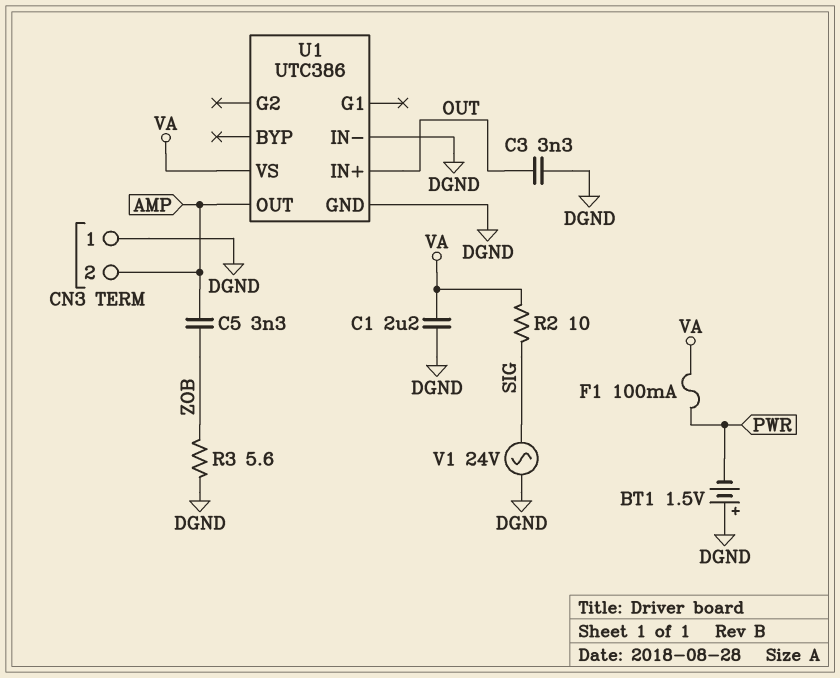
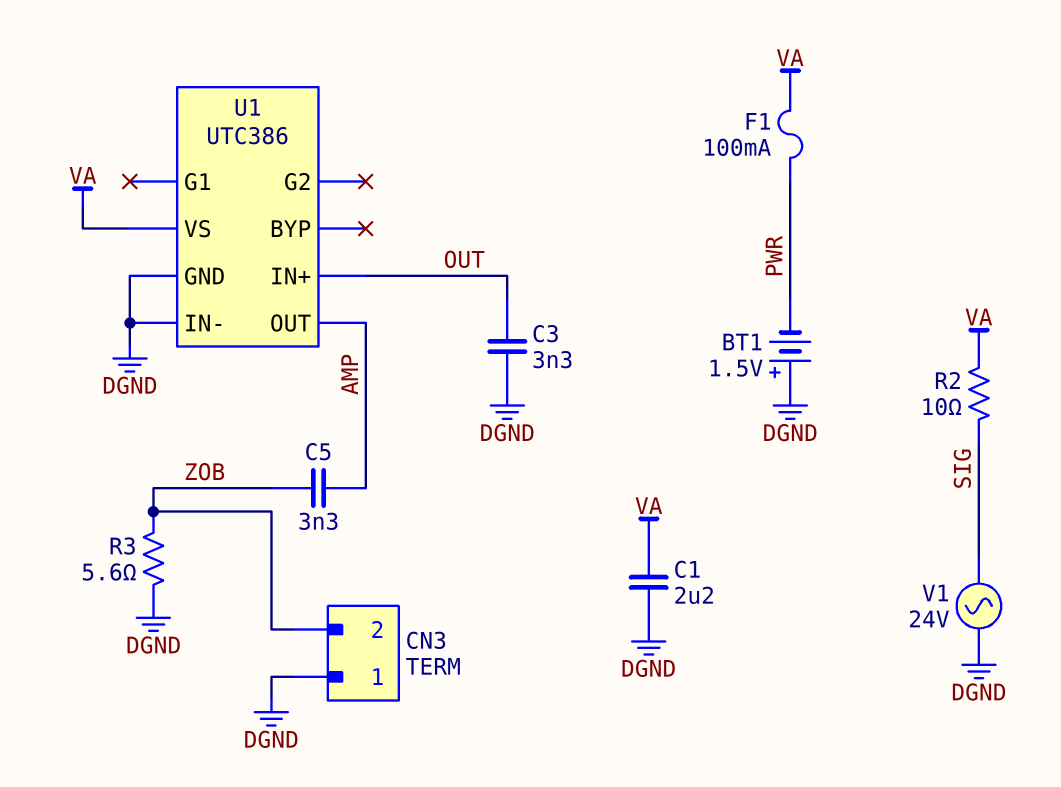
CN3 pin 2: AMP -> ZOB

